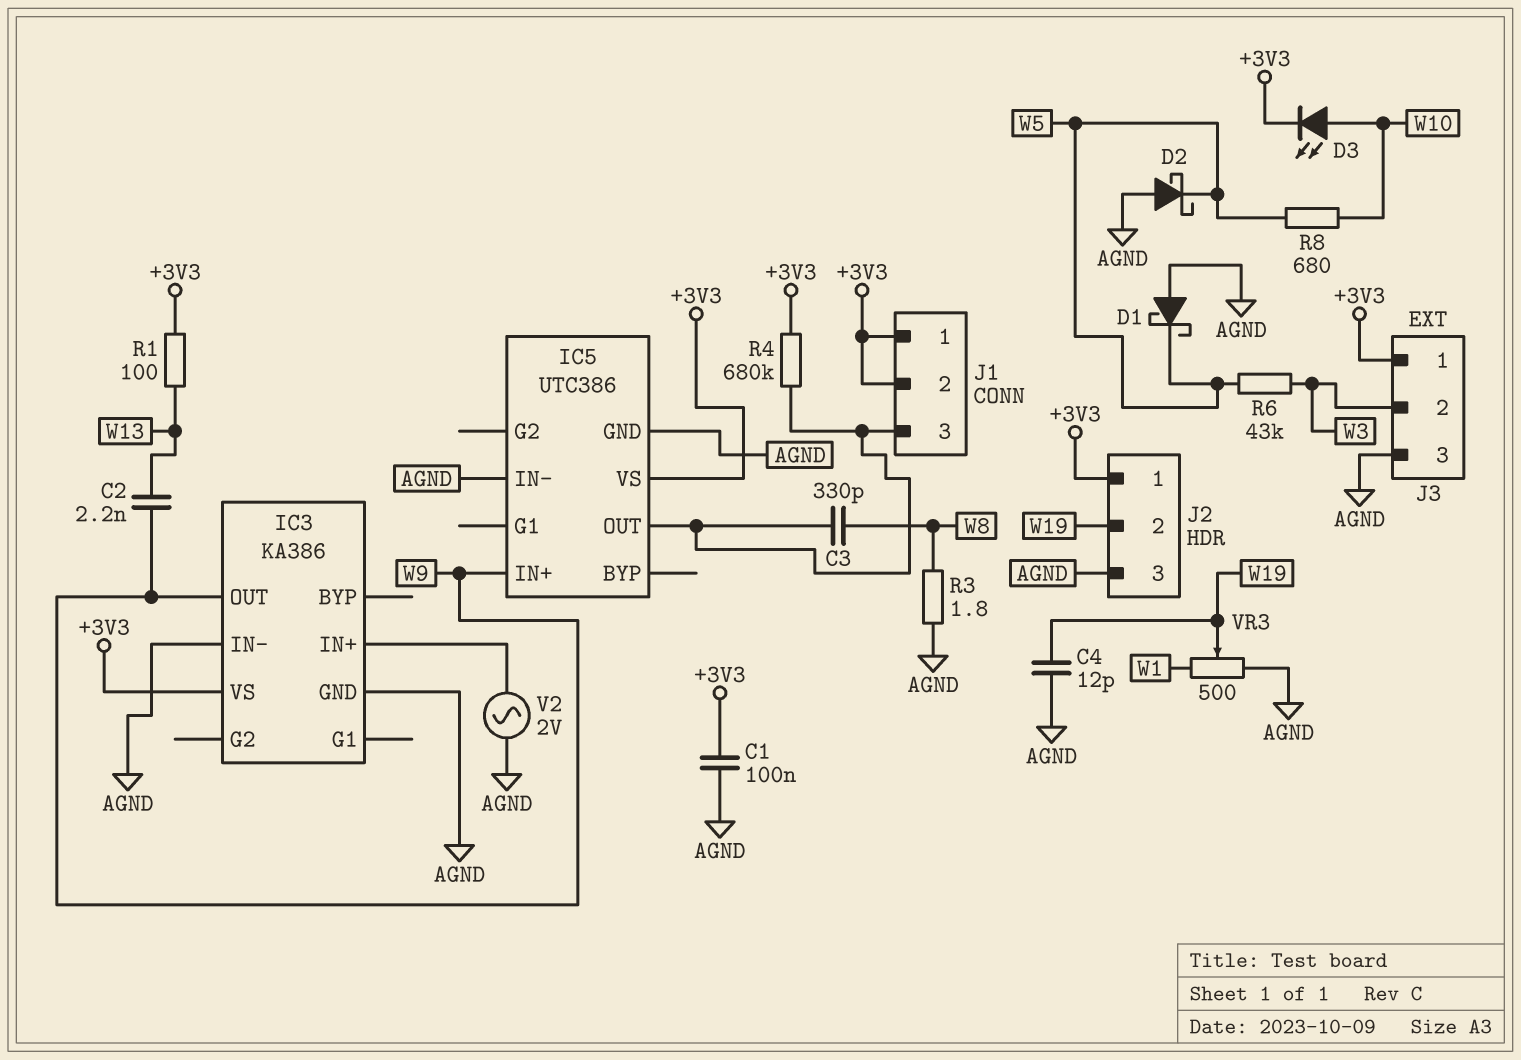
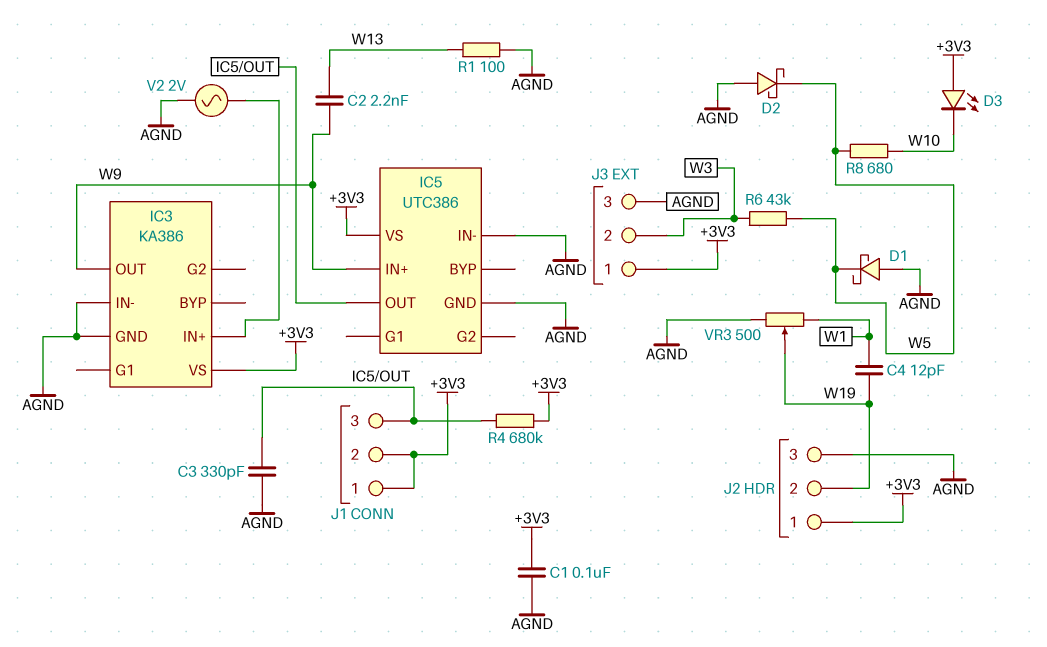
C3: 330pF (IC5/OUT, W8) -> 330pF (AGND, IC5/OUT)
C4: 12pF (AGND, W19) -> 12pF (W1, W19)
D3: LED (A W10, K +3V3) -> LED (A +3V3, K W10)
R1: 100 (+3V3, W13) -> 100 (AGND, W13)
R3: 1.8 (AGND, W8) -> none

